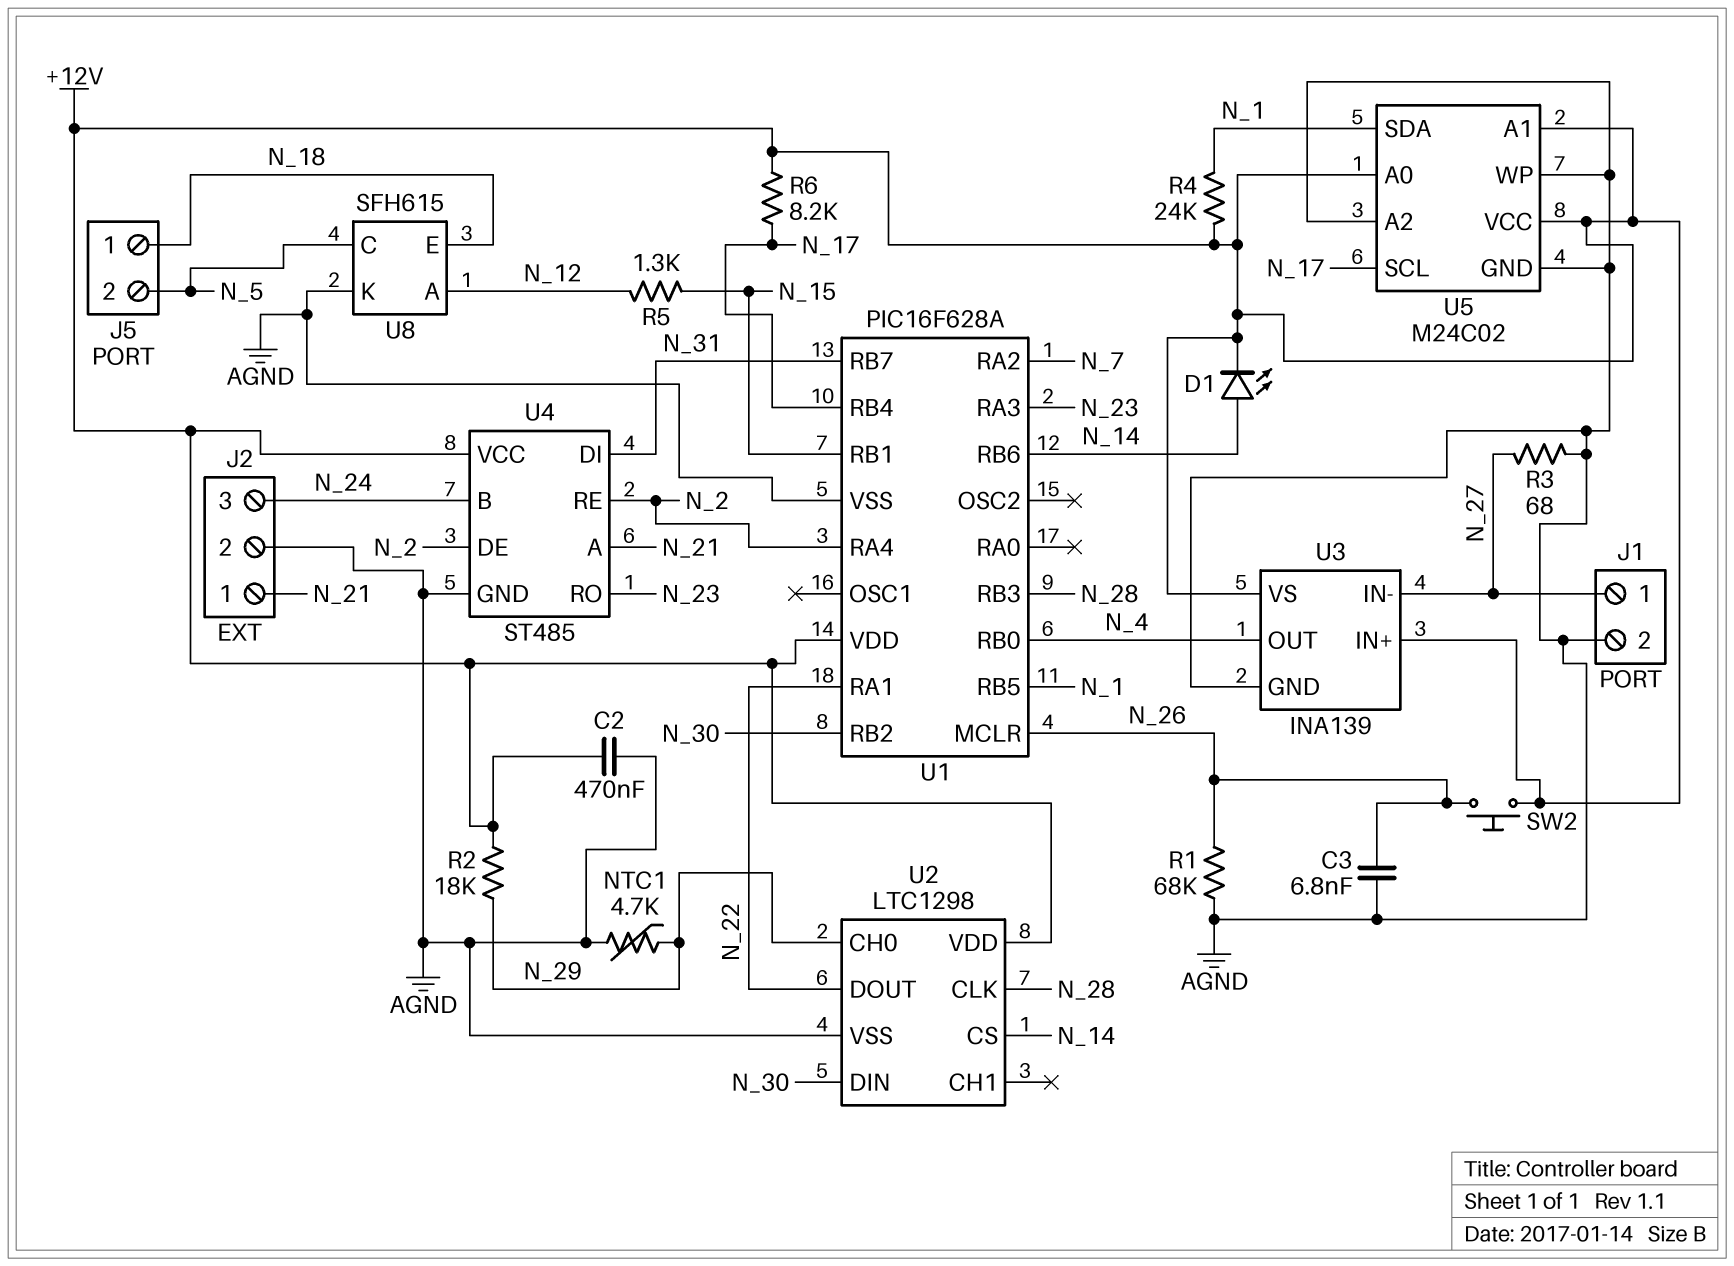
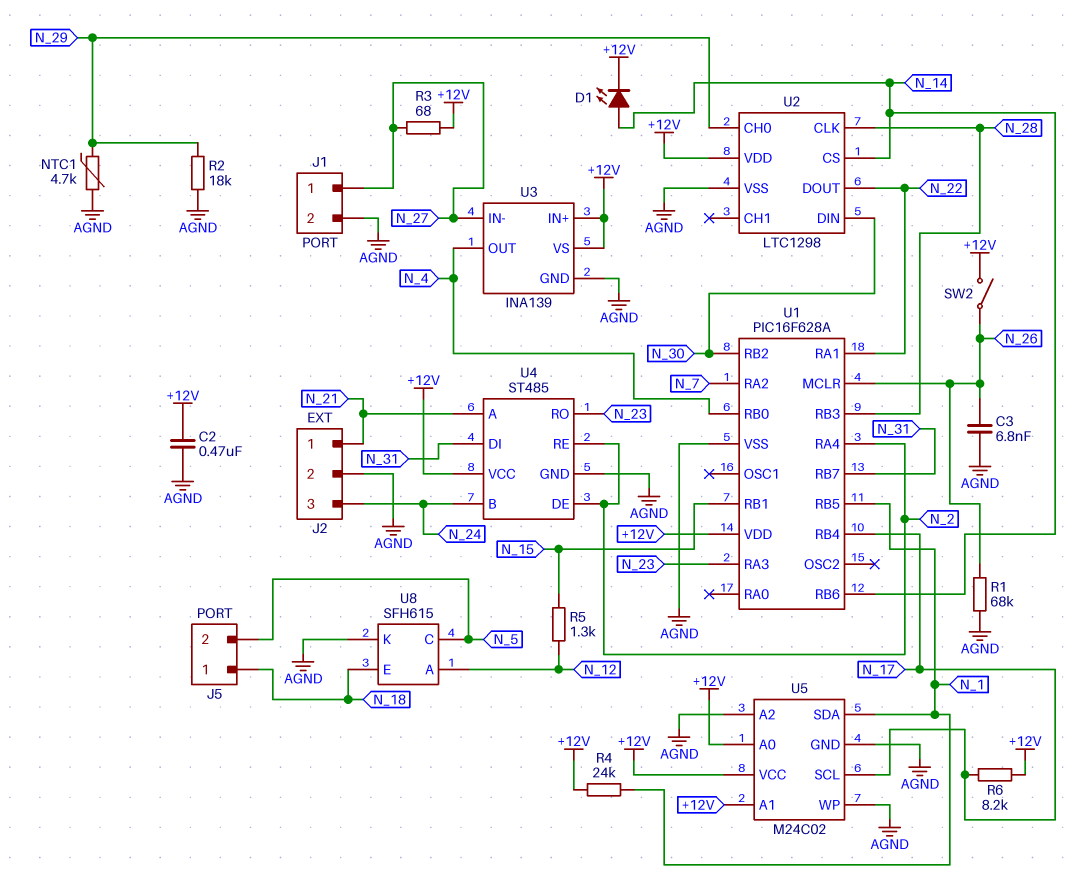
R2: 18k (+12V, N_29) -> 18k (AGND, N_29)
R3: 68 (AGND, N_27) -> 68 (+12V, N_27)
SW2: button (+12V, N_26) -> switch (+12V, N_26)

